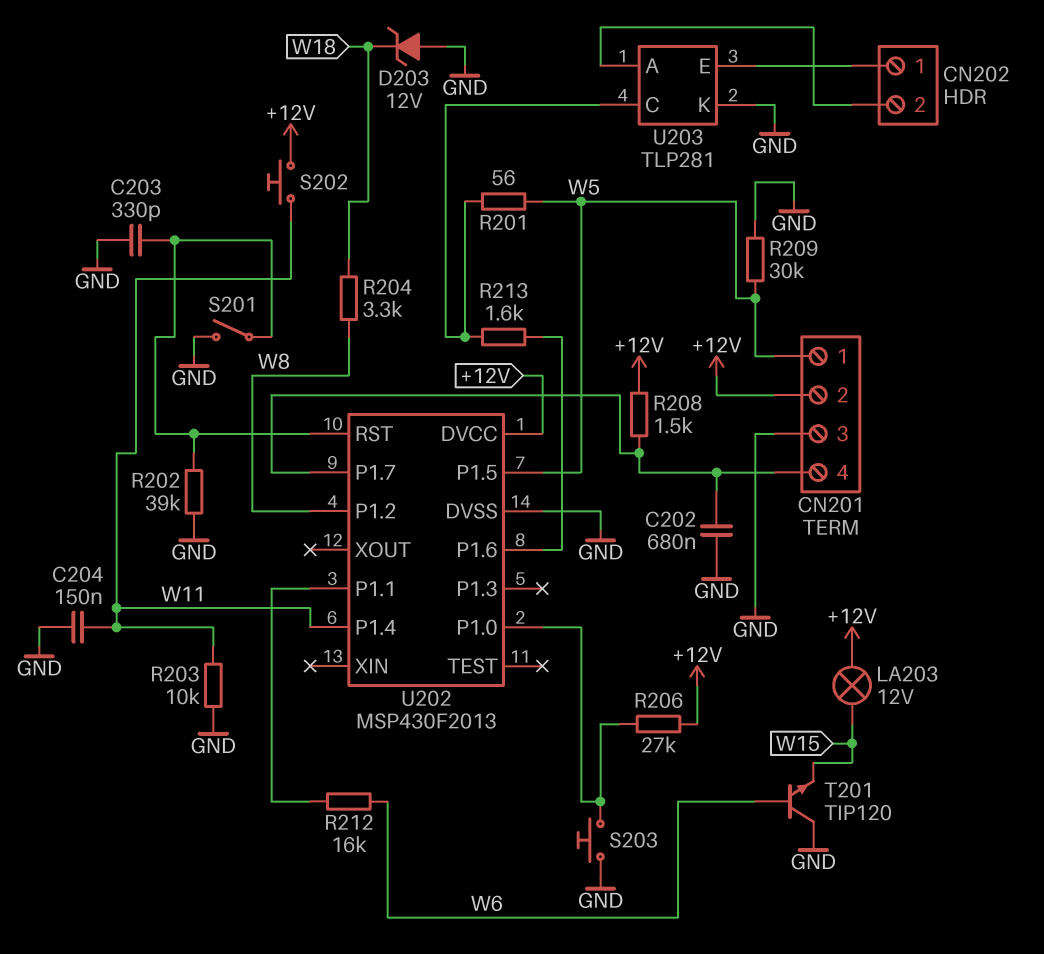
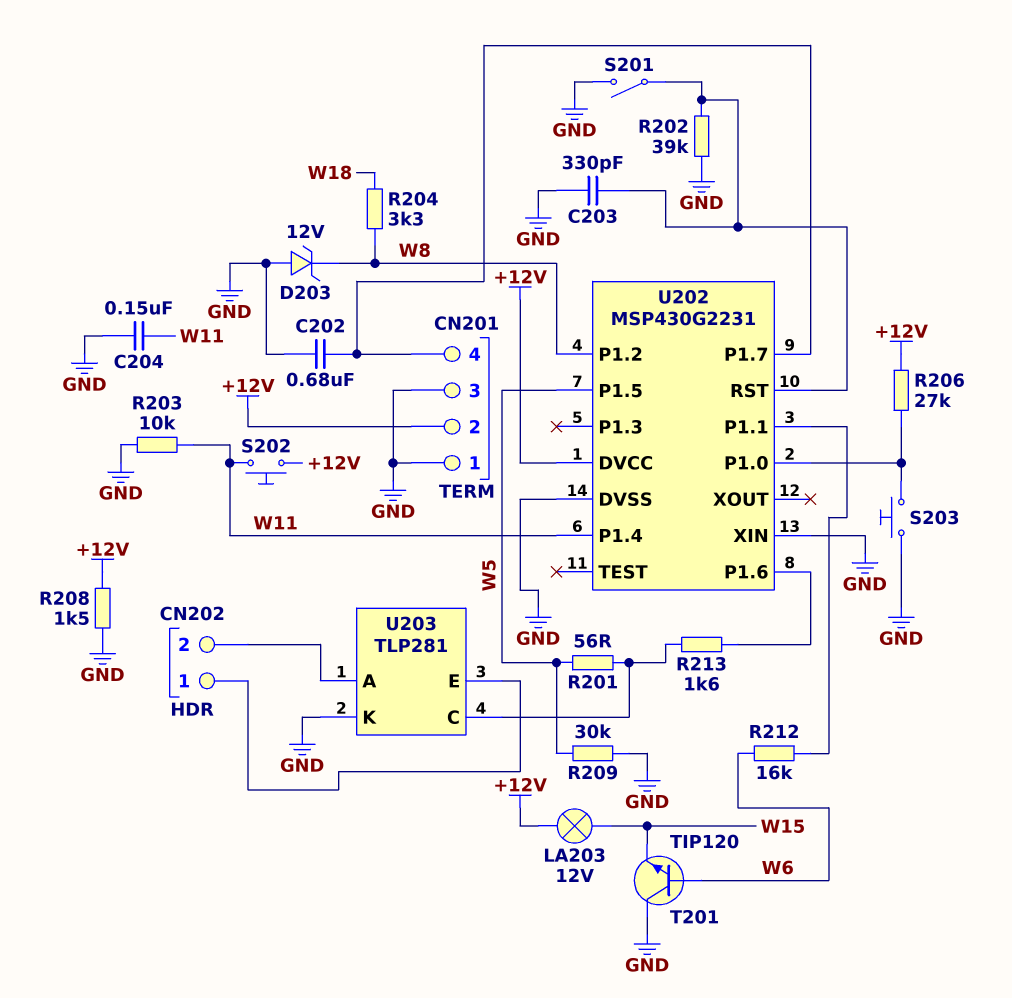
CN201 pin 1: W5 -> GND
D203: zener 12V (A GND, K W18) -> zener 12V (A GND, K W8)
R208: 1.5k (+12V, CN201/4) -> 1.5k (+12V, GND)
U202: MSP430F2013 -> MSP430G2231
U202 pin XIN: none -> GND

